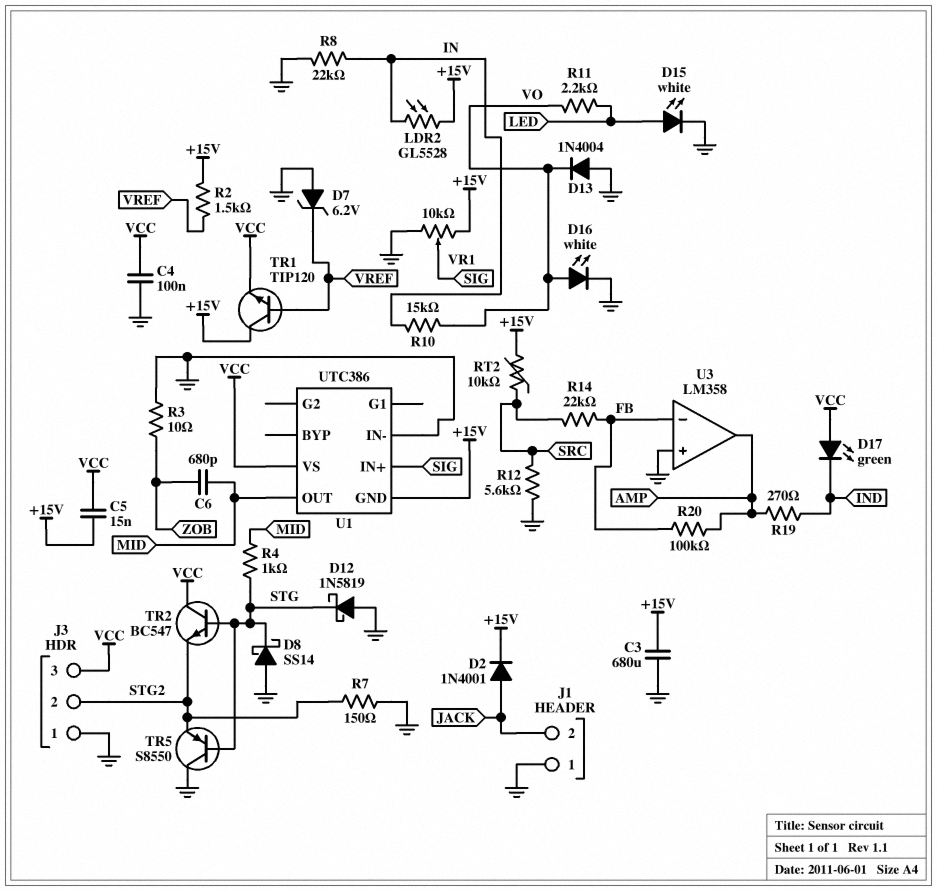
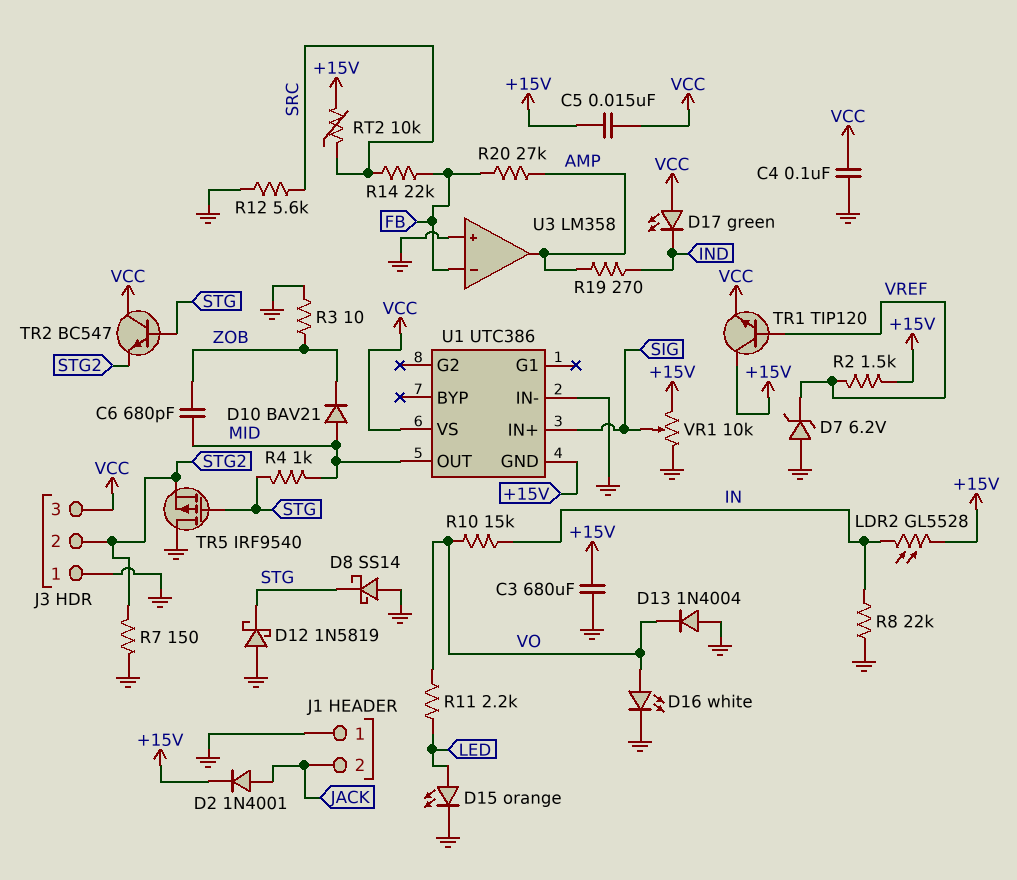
D10: none -> diode BAV21 (A MID, K ZOB)
D15: LED white (A LED, K GND) -> LED orange (A LED, K GND)
R20: 100k (AMP, FB) -> 27k (AMP, FB)
TR5: PNP S8550 (B STG, C GND, E STG2) -> PMOS IRF9540 (G STG, D GND, S STG2)

